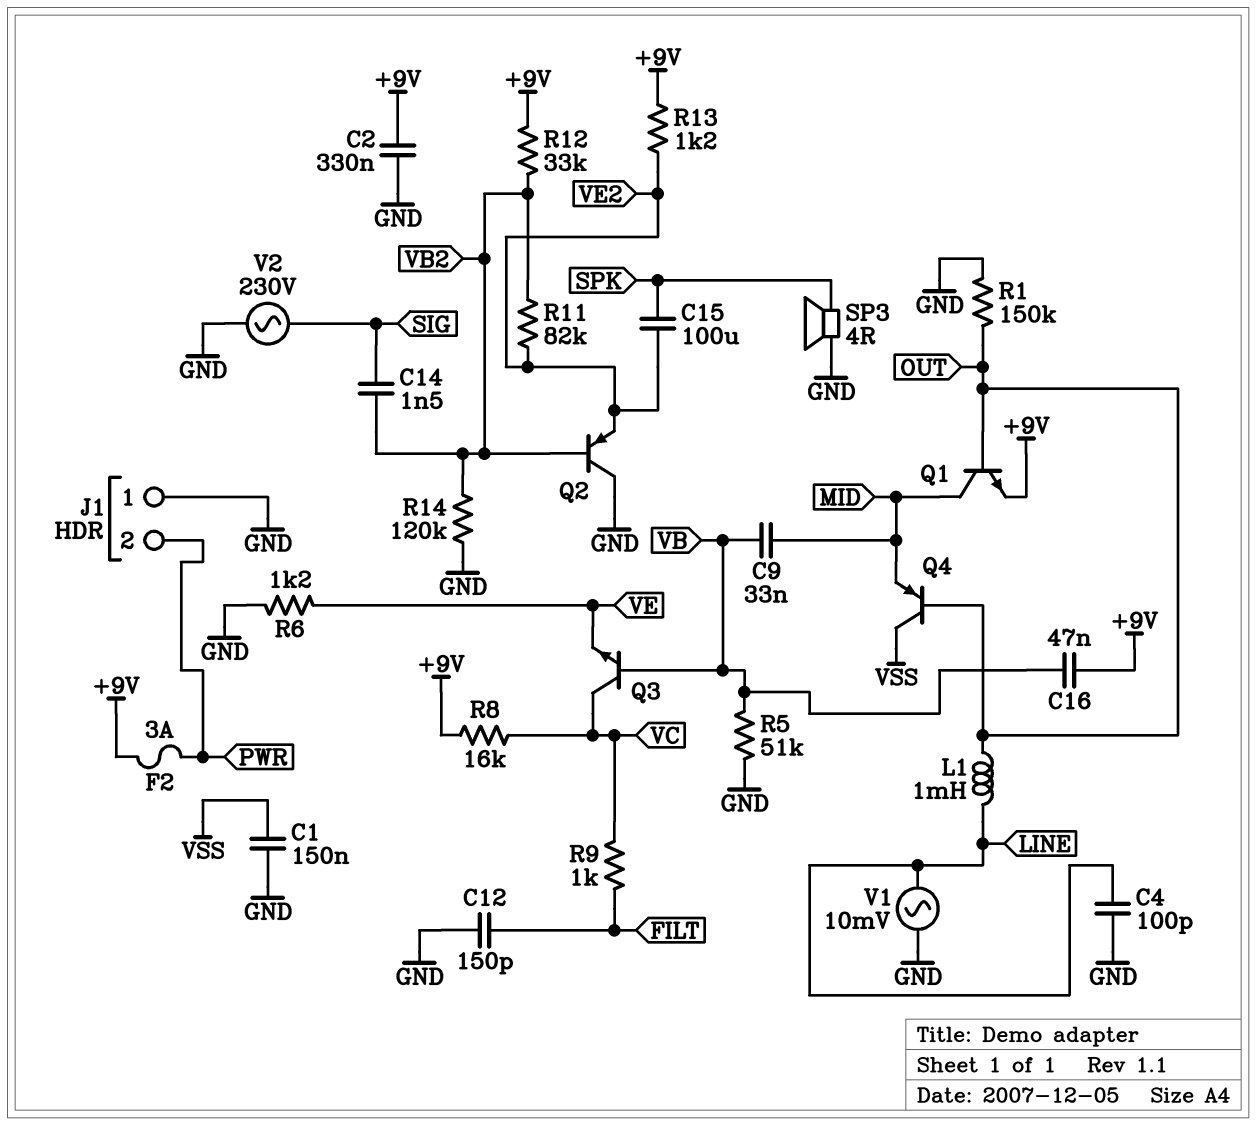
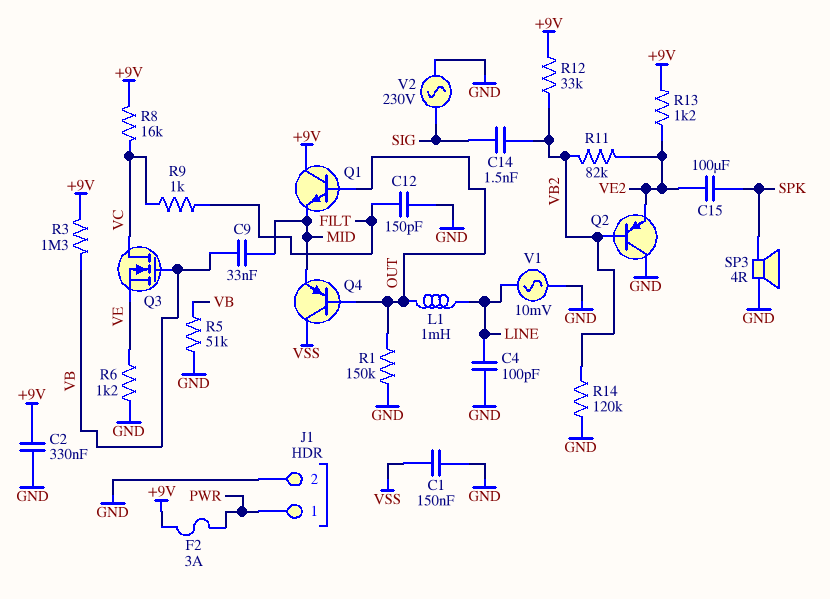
C16: 47nF (+9V, VB) -> none
J1 pin 1: GND -> PWR
J1 pin 2: PWR -> GND
Q1: NPN (B OUT, C MID, E +9V) -> NPN (B OUT, C +9V, E MID)
Q3: NPN (B VB, C VC, E VE) -> NMOS (G VB, D VC, S VE)
R3: none -> 1.3M (+9V, VB)

